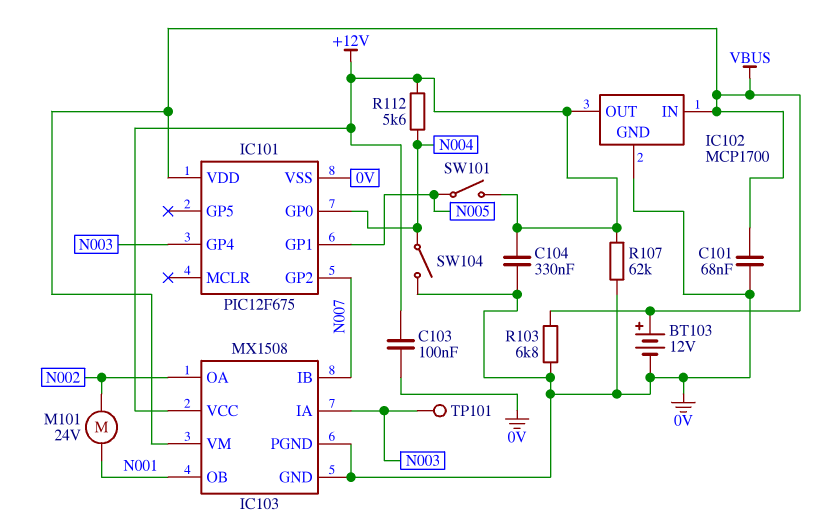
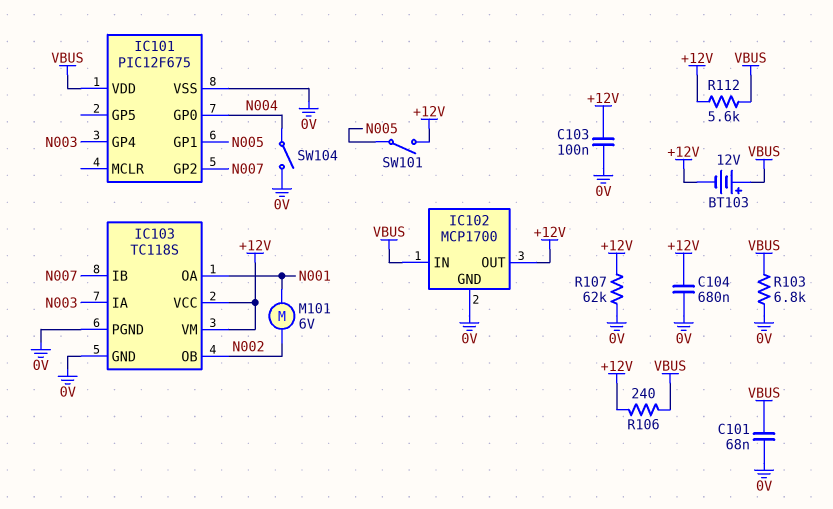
BT103: 12V (plus VBUS, minus 0V) -> 12V (plus VBUS, minus +12V)
C104: 330nF (+12V, 0V) -> 680nF (+12V, 0V)
IC103: MX1508 -> TC118S
IC103 pin OA: N002 -> N001
IC103 pin OB: N001 -> N002
IC103 pin VM: VBUS -> +12V
M101: motor 24V (N001, N002) -> motor 6V (N001, N002)
R106: none -> 240 (+12V, VBUS)
R112: 5.6k (+12V, N004) -> 5.6k (+12V, VBUS)
TP101: test point (N003) -> none

